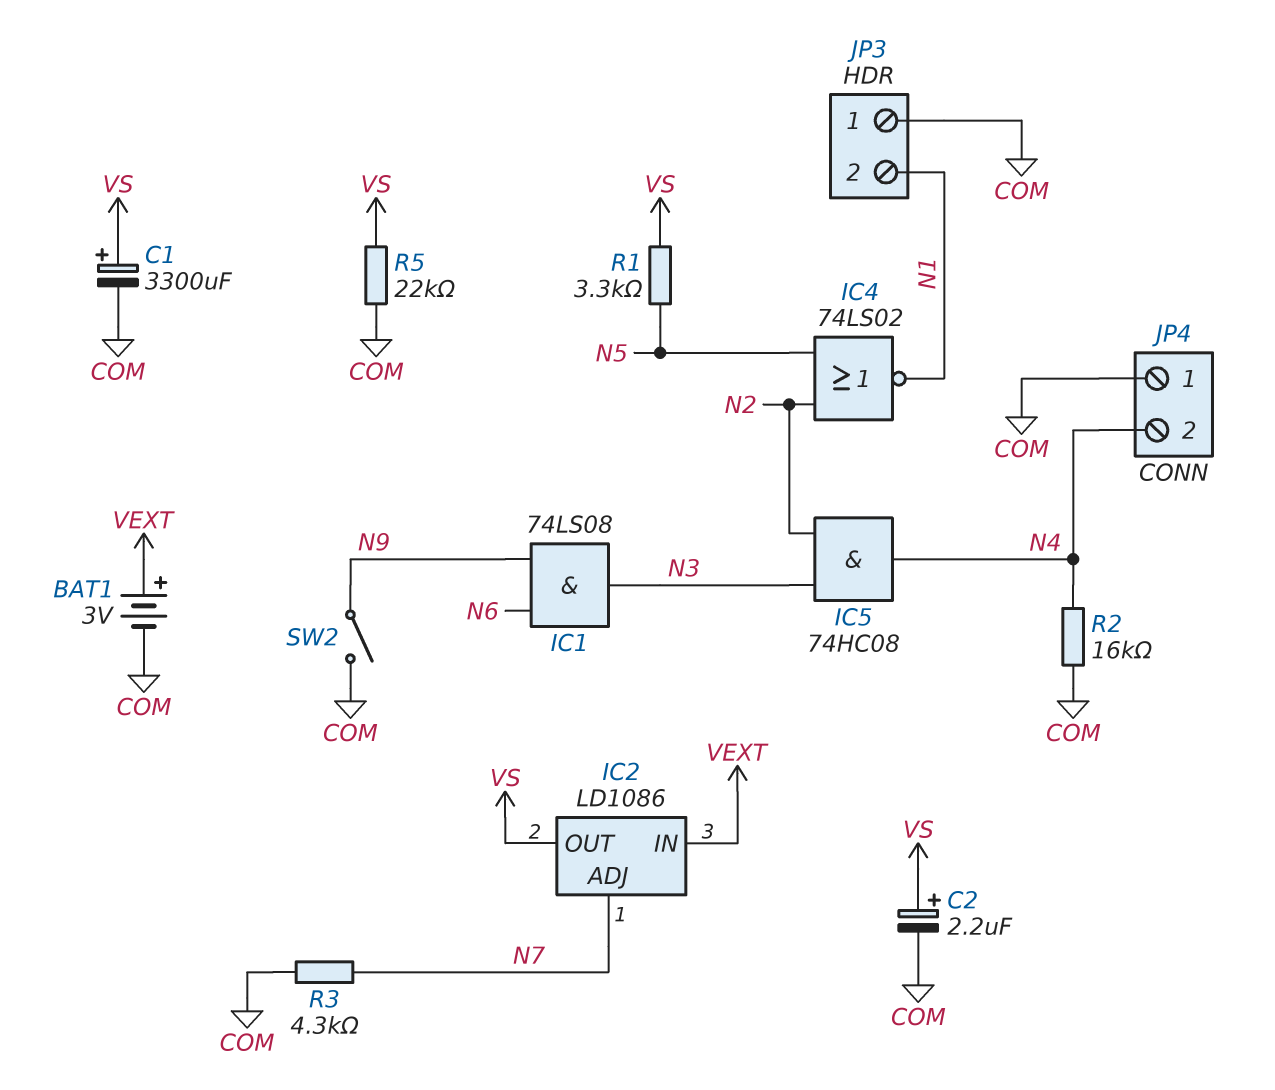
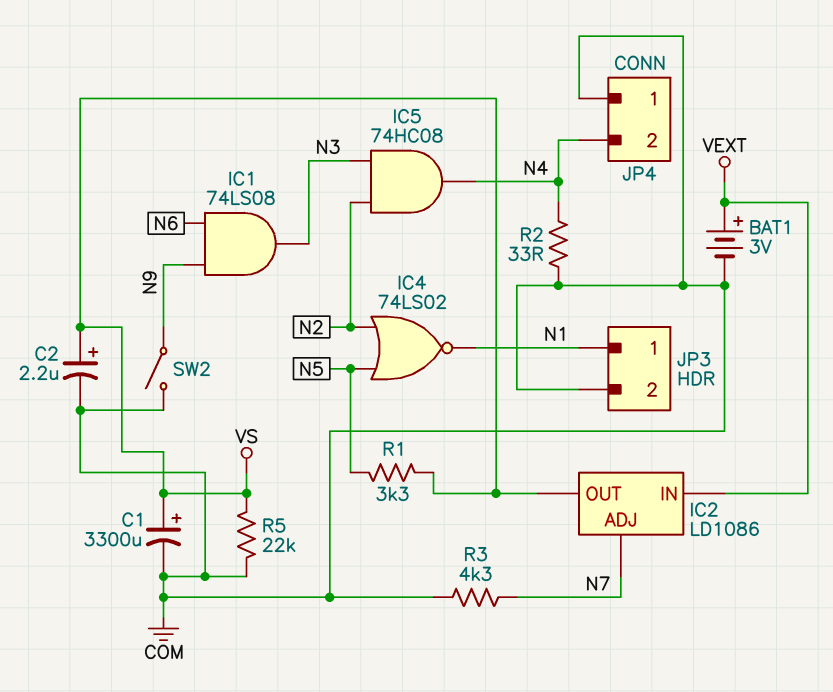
JP3 pin 1: COM -> N1
JP3 pin 2: N1 -> COM
R2: 16k (COM, N4) -> 33 (COM, N4)

